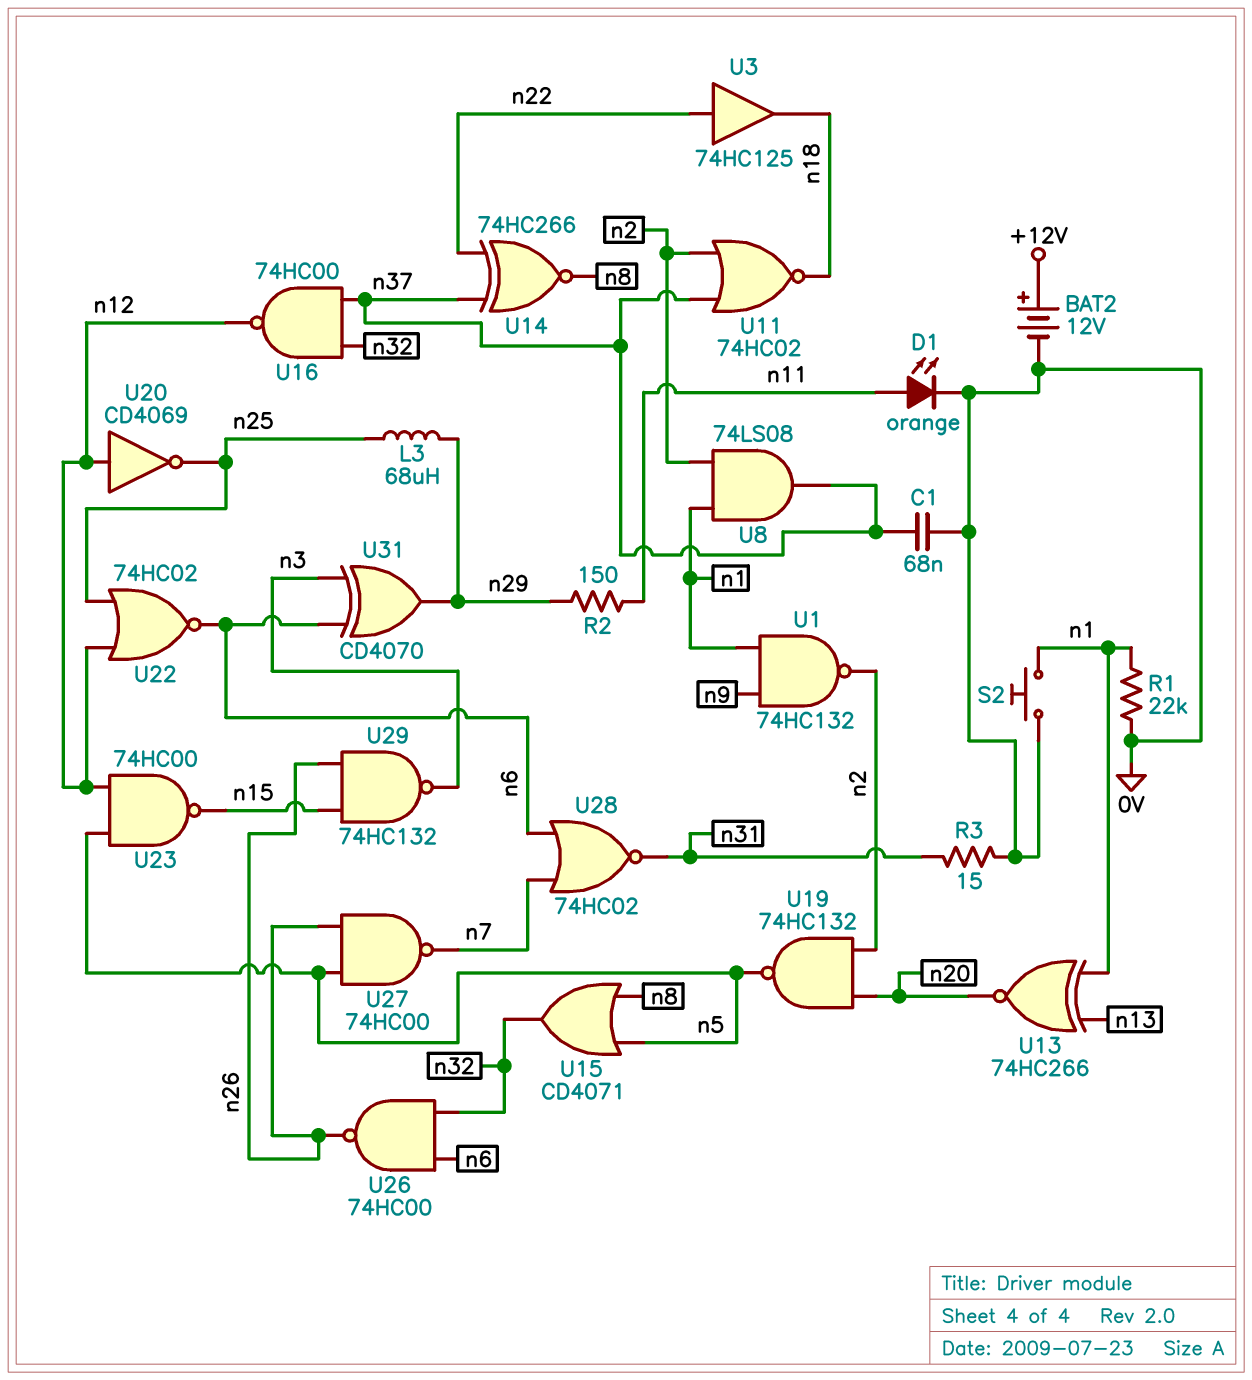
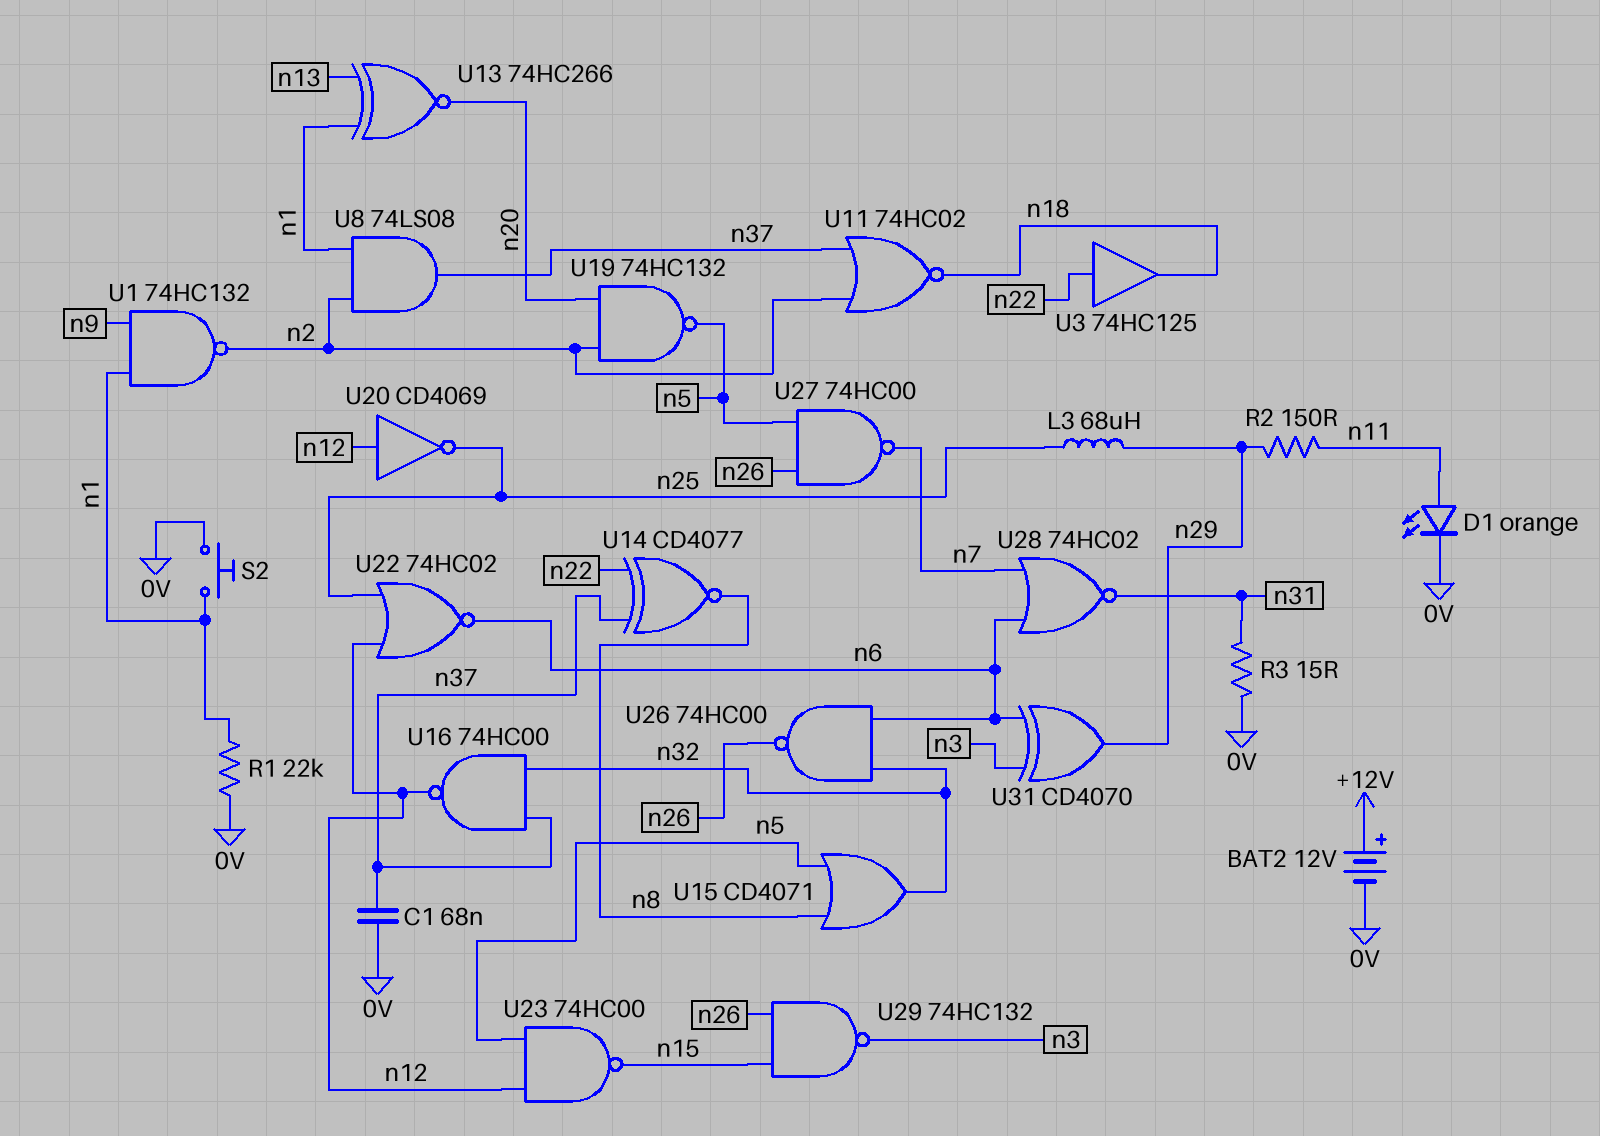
U14: XNOR 74HC266 (in n22, in n37, out n8) -> XNOR CD4077 (in n22, in n37, out n8)

